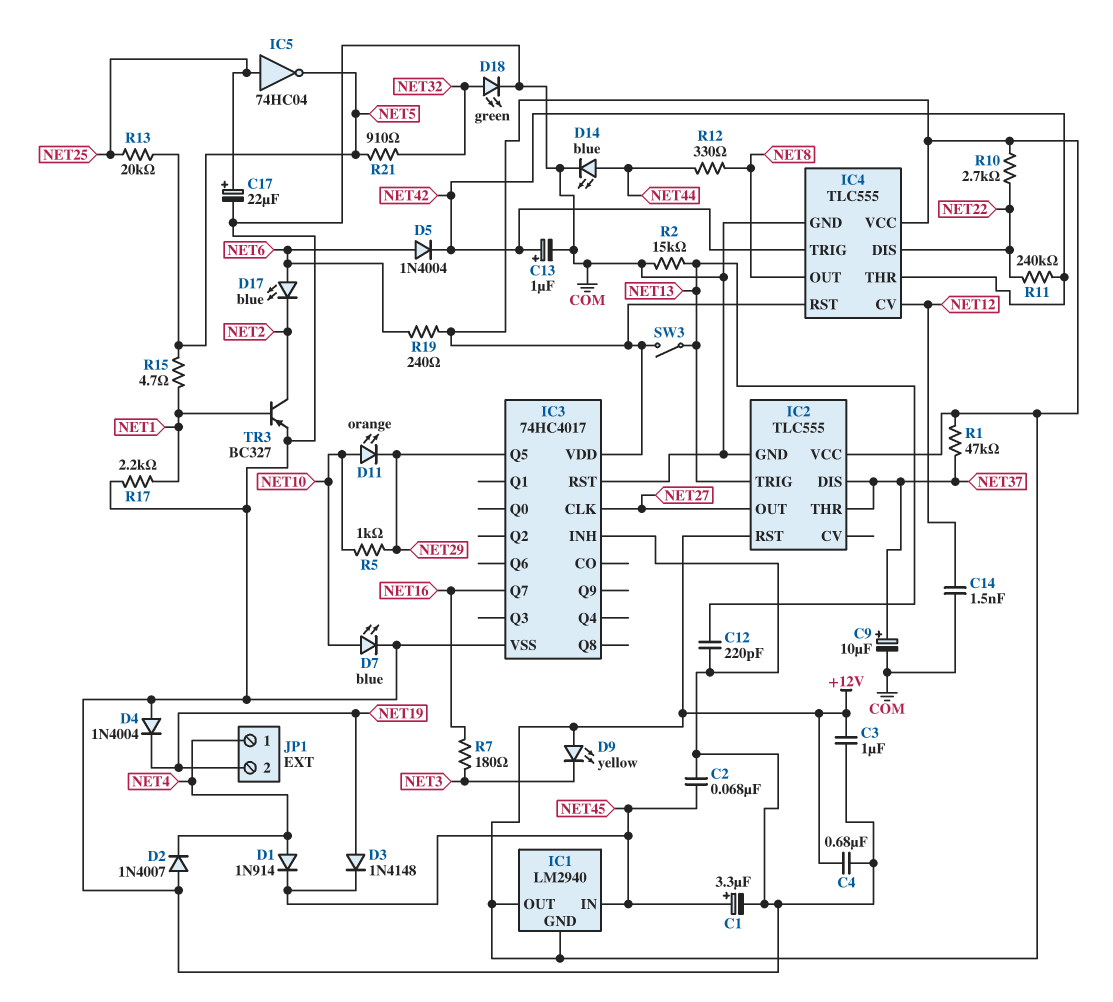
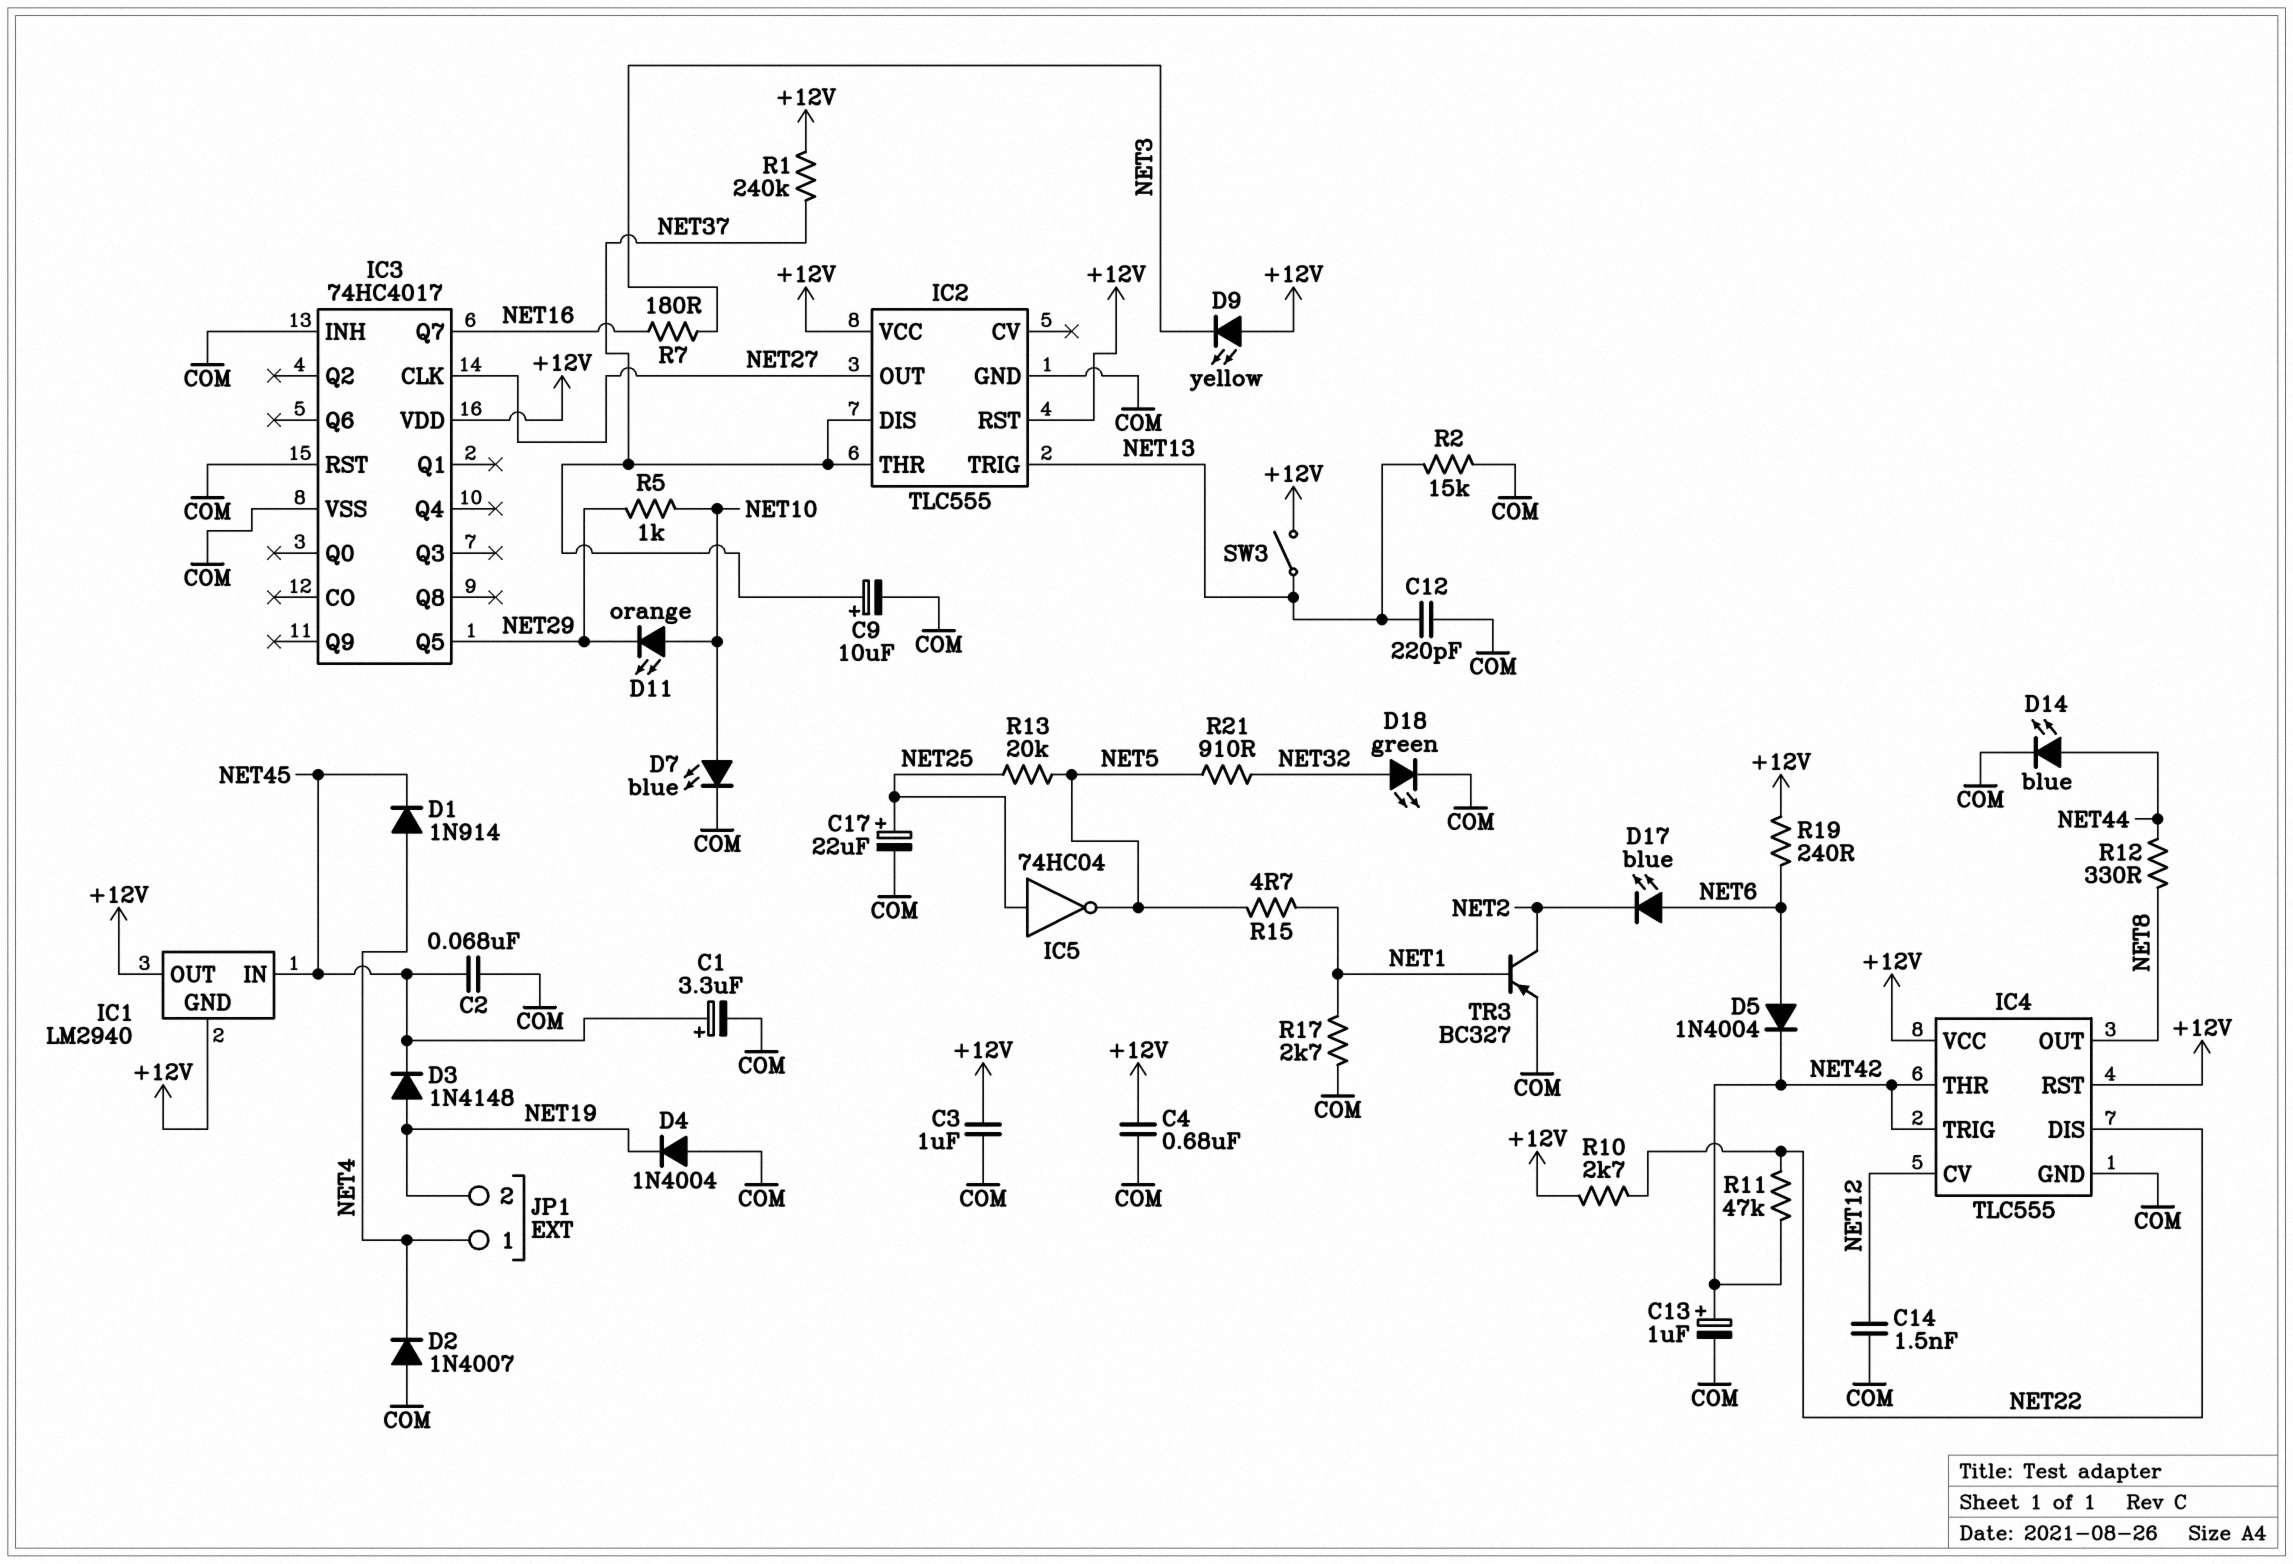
R1: 47k (+12V, NET37) -> 240k (+12V, NET37)
R11: 240k (NET22, NET42) -> 47k (NET22, NET42)
R17: 2.2k (COM, NET1) -> 2.7k (COM, NET1)

